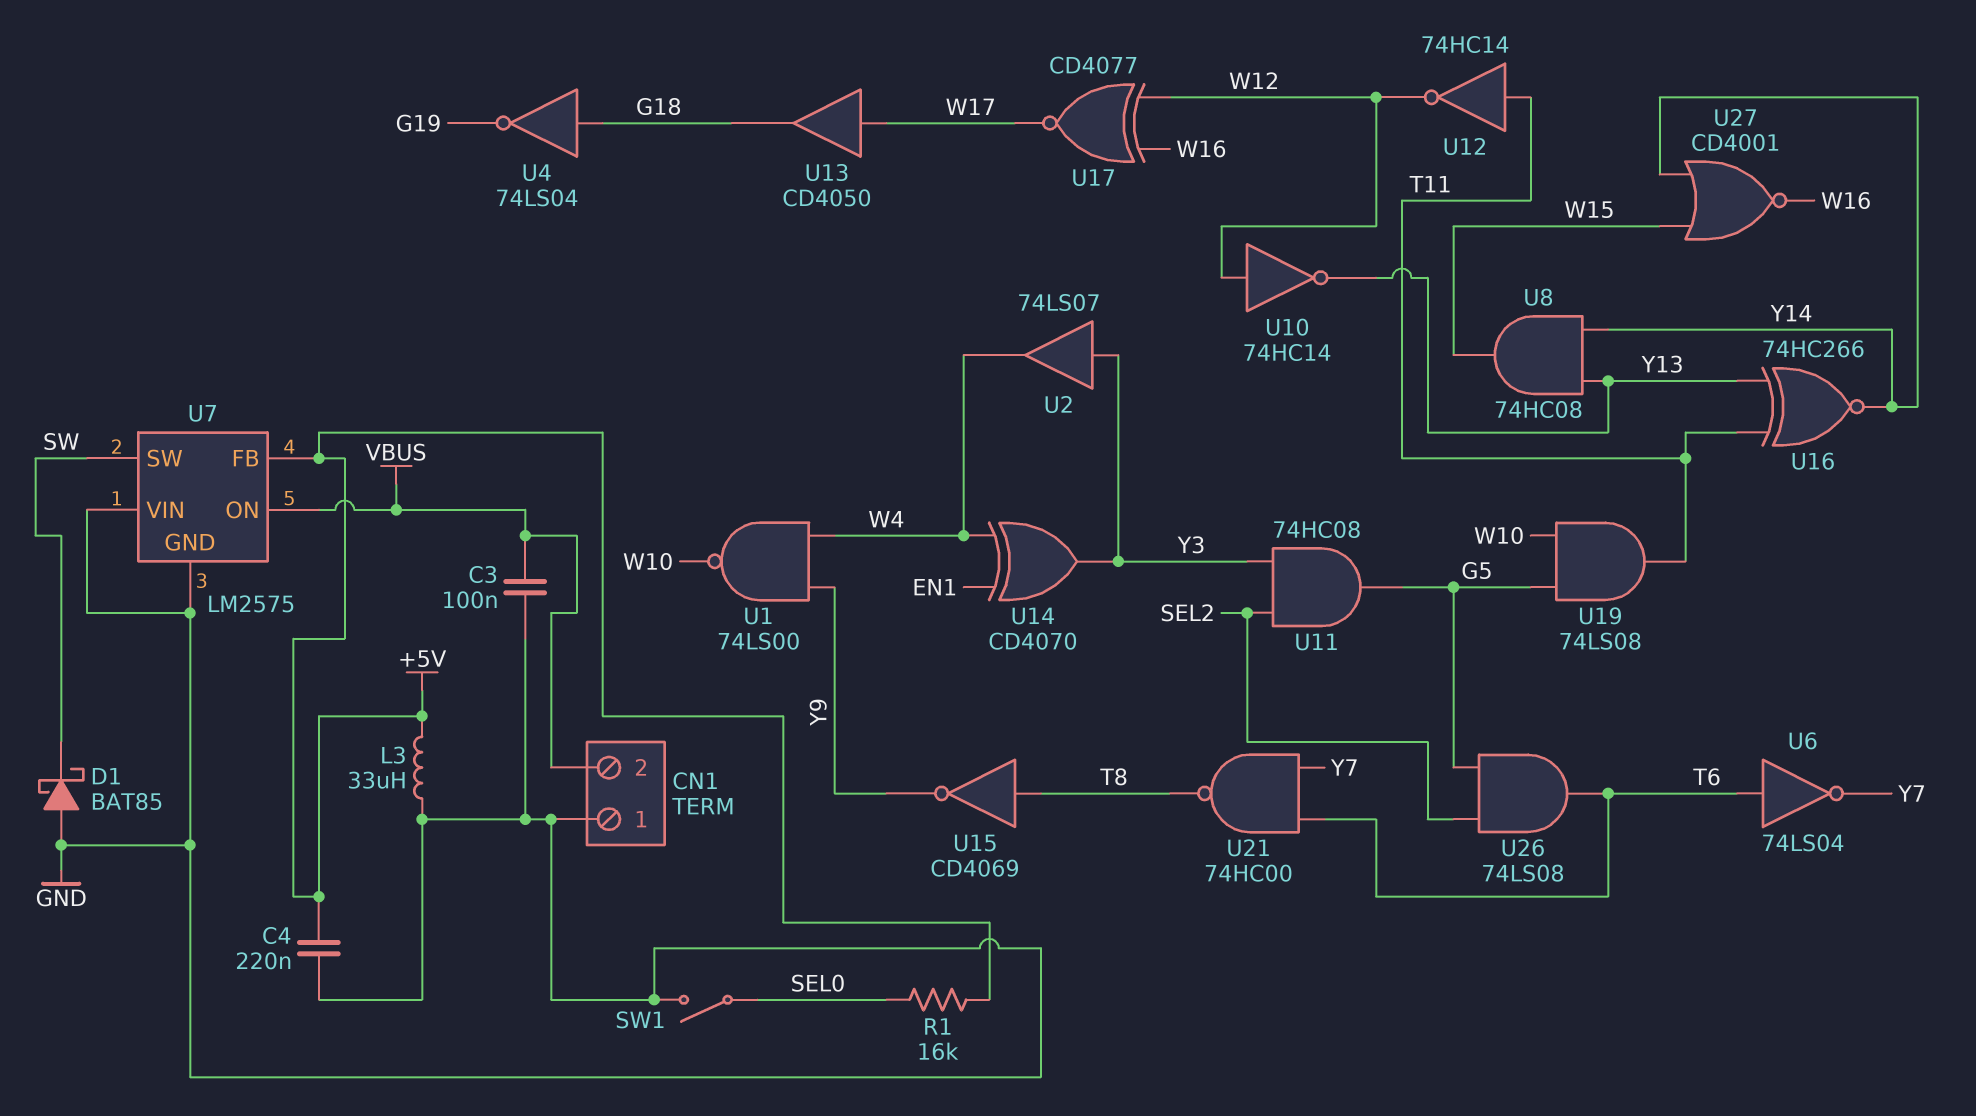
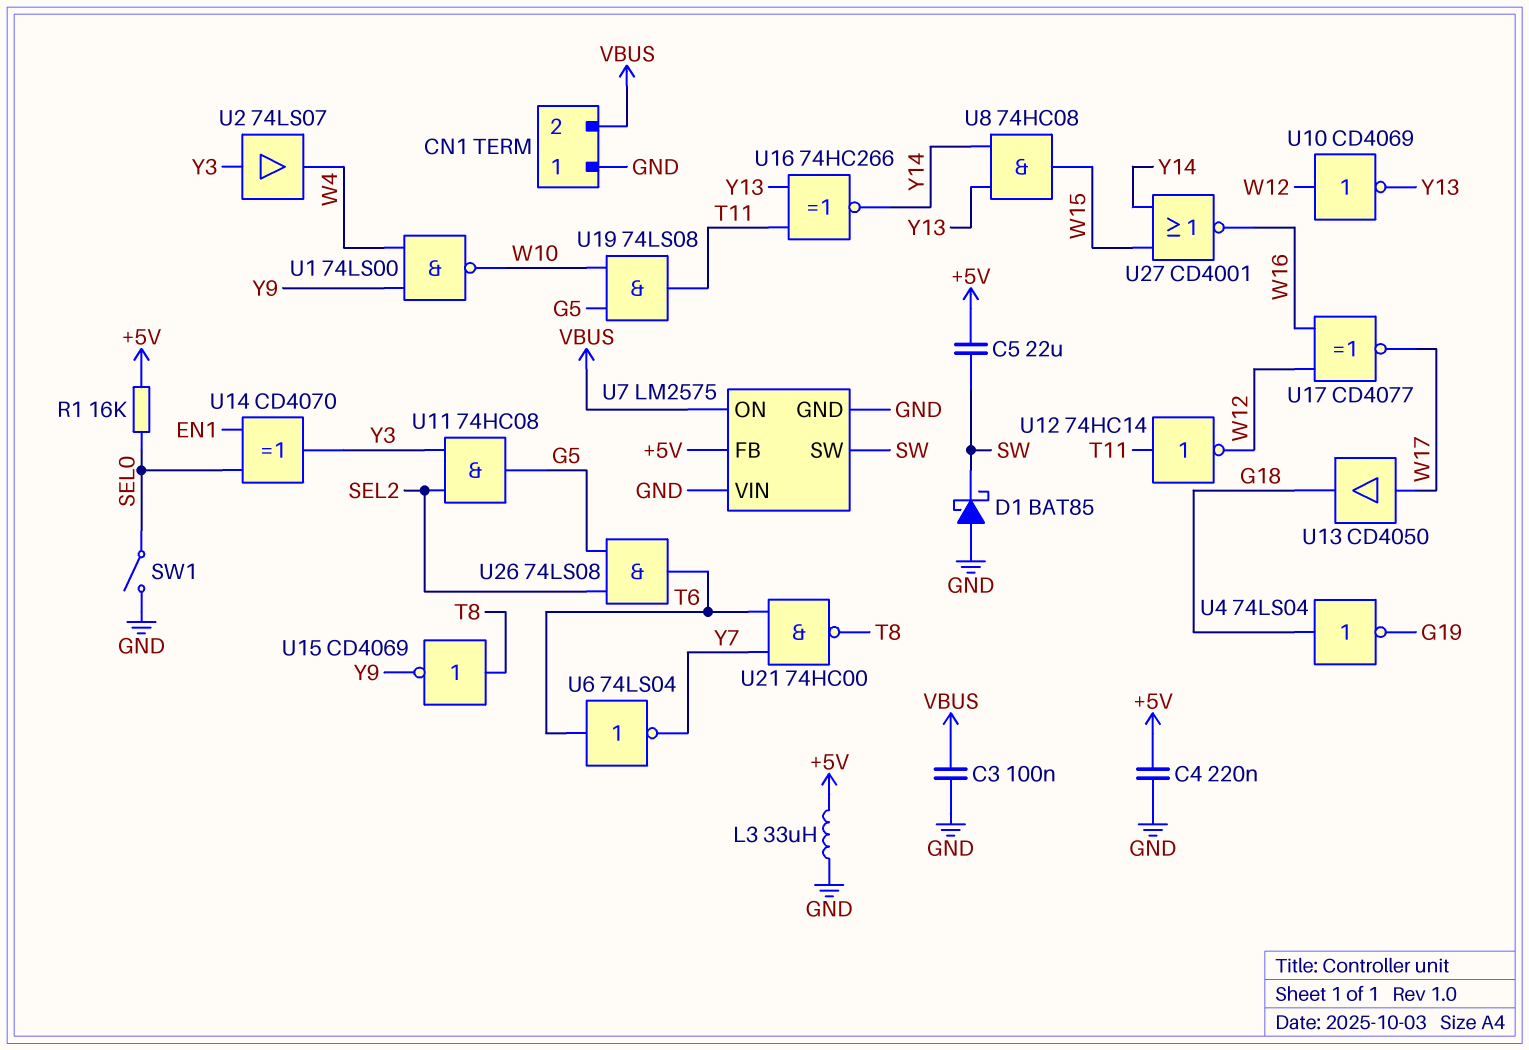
C5: none -> 22uF (+5V, SW)
U10: NOT 74HC14 (in W12, out Y13) -> NOT CD4069 (in W12, out Y13)
U14: XOR CD4070 (in EN1, in W4, out Y3) -> XOR CD4070 (in EN1, in SEL0, out Y3)

